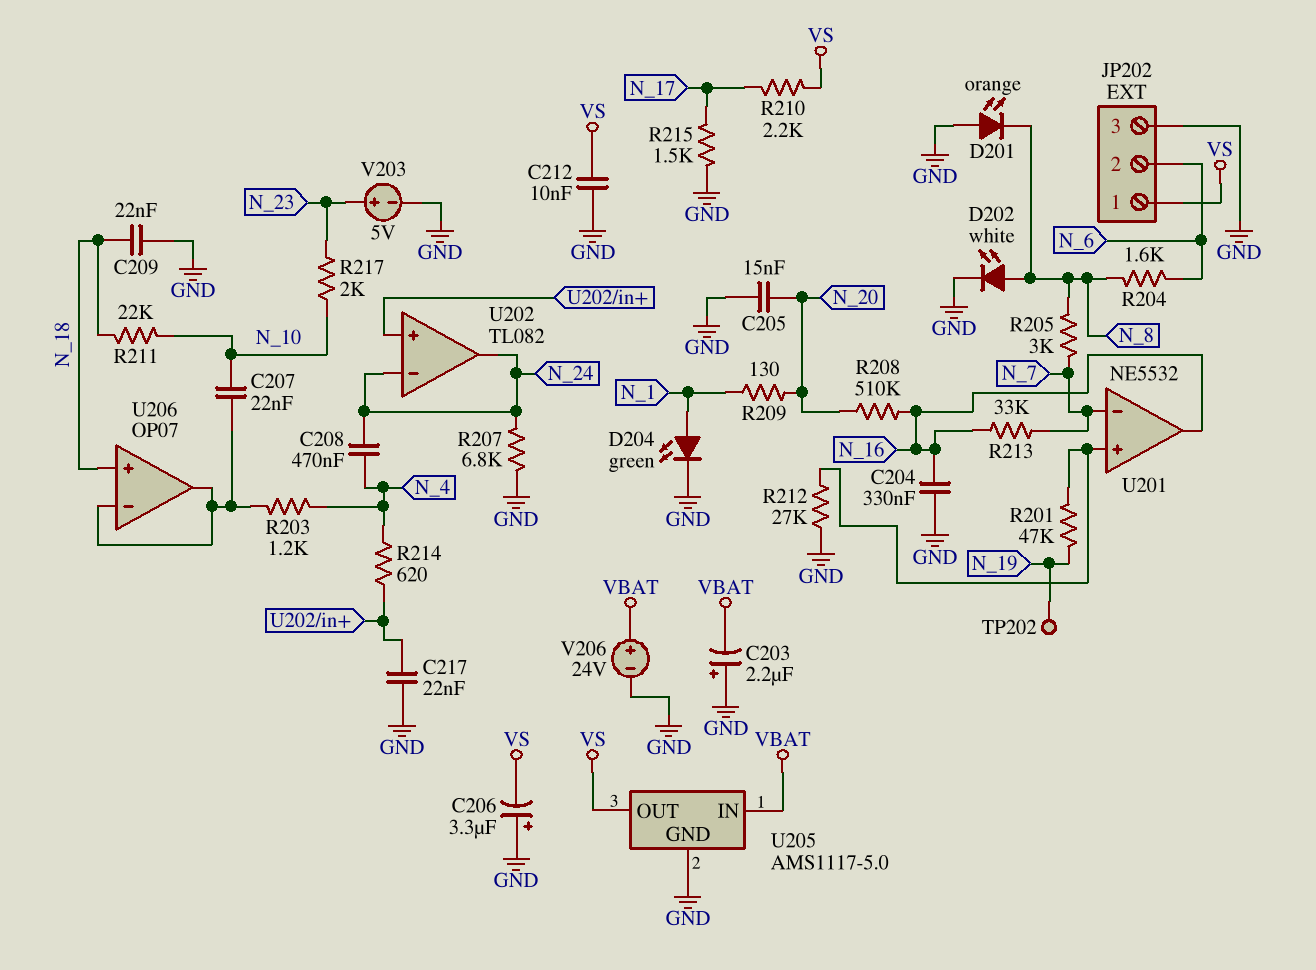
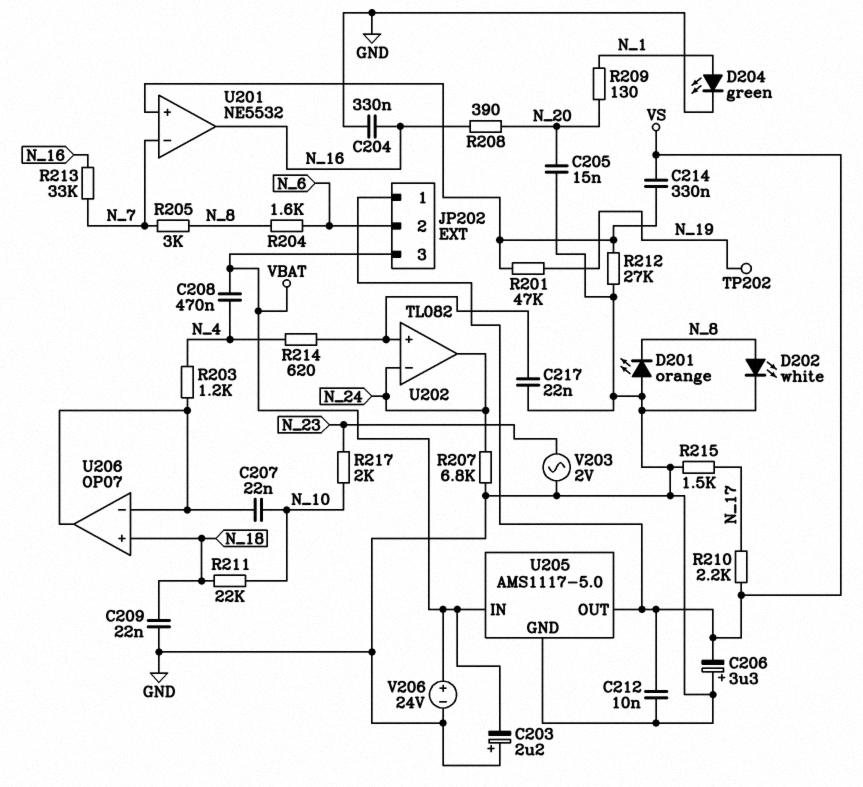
C208: 470nF (N_4, N_24) -> 470nF (N_4, VBAT)
C214: none -> 330nF (U201/in+, VS)
JP202 pin 3: GND -> VBAT
R208: 510k (N_16, N_20) -> 390 (N_16, N_20)
V203: 5V (plus N_23, minus GND) -> AC 2V (GND, N_23)

